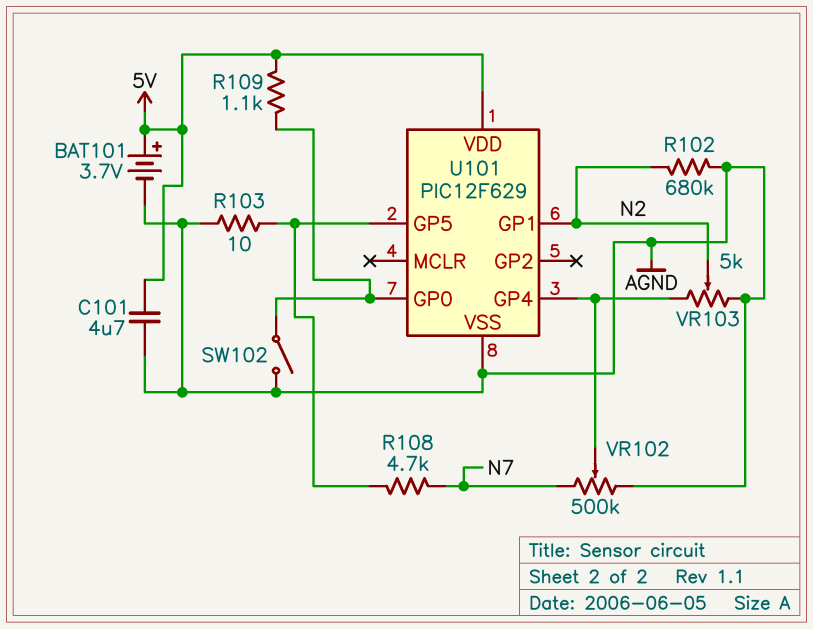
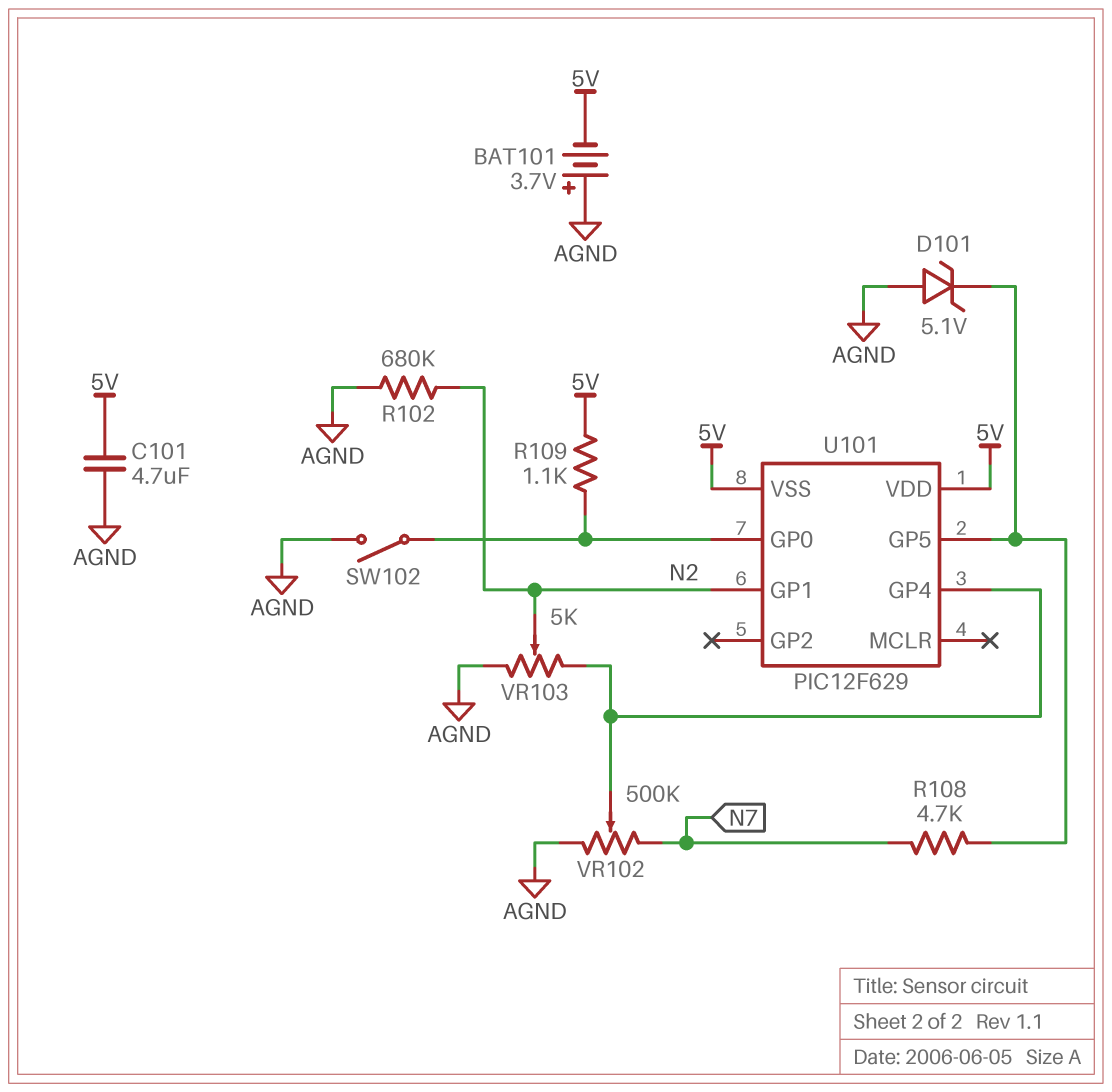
BAT101: 3.7V (plus 5V, minus AGND) -> 3.7V (plus AGND, minus 5V)
D101: none -> zener 5.1V (A AGND, K U101/GP5)
R103: 10 (AGND, U101/GP5) -> none
U101 pin VSS: AGND -> 5V

